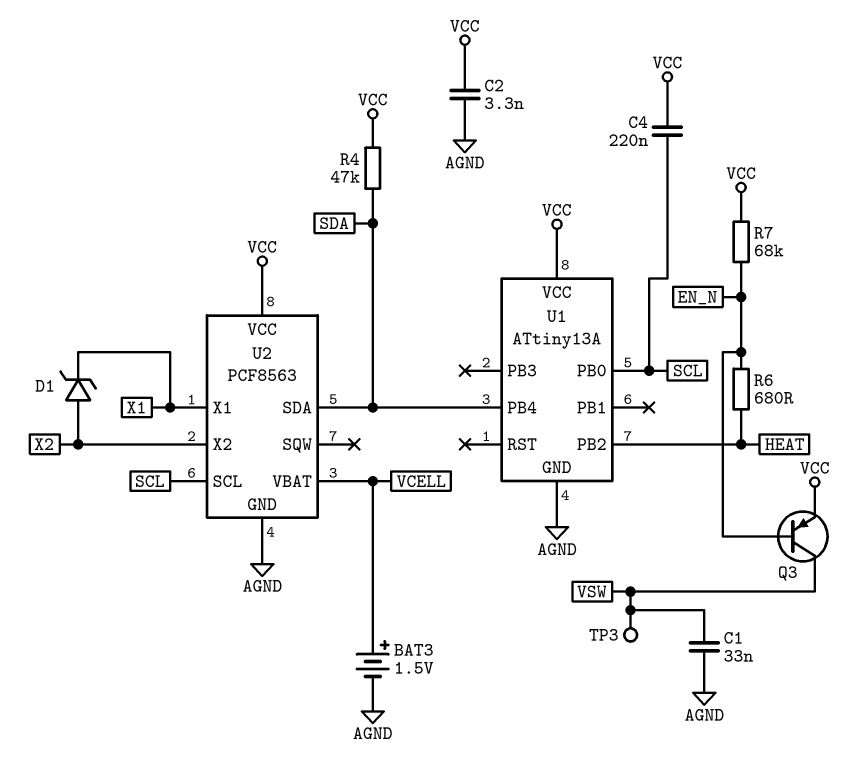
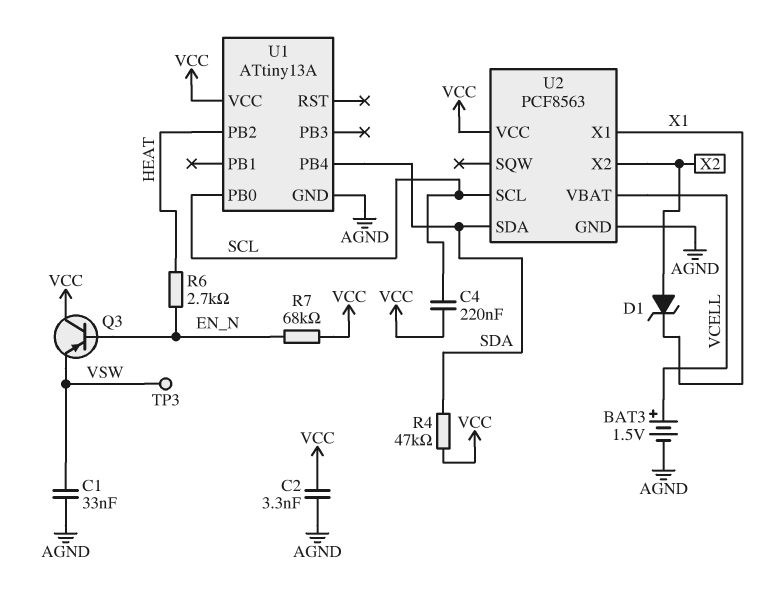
Q3: PNP (B EN_N, C VSW, E VCC) -> PNP (B EN_N, C VCC, E VSW)
R6: 680 (EN_N, HEAT) -> 2.7k (EN_N, HEAT)

